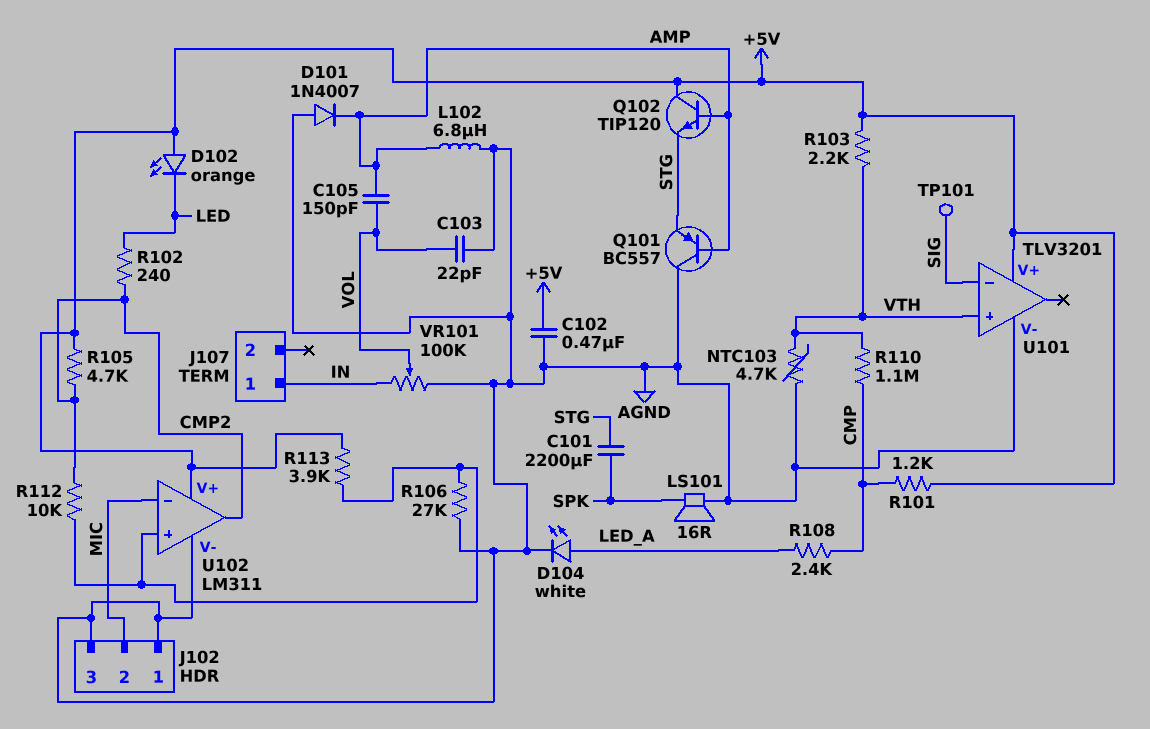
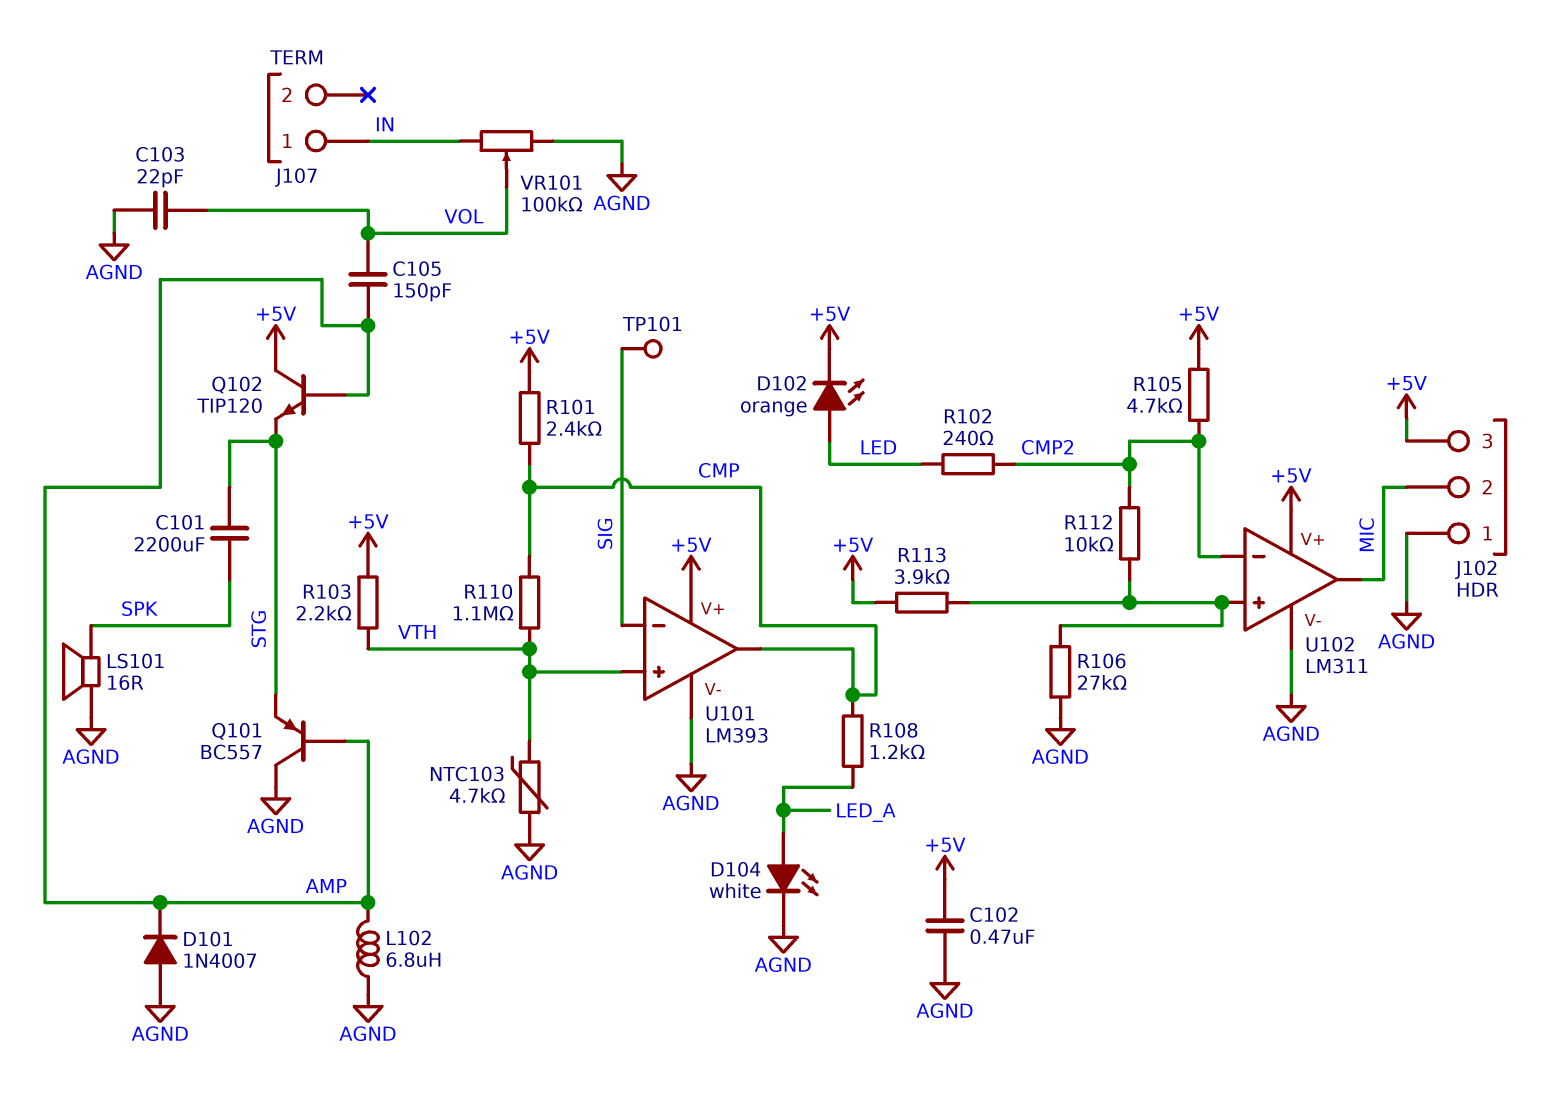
D102: LED orange (A +5V, K LED) -> LED orange (A LED, K +5V)
J102 pin 3: AGND -> +5V
R101: 1.2k (+5V, CMP) -> 2.4k (+5V, CMP)
R108: 2.4k (CMP, LED_A) -> 1.2k (CMP, LED_A)
U101: TLV3201 -> LM393
U101 pin out: none -> CMP
U102 pin in-: MIC -> CMP2
U102 pin out: CMP2 -> MIC

